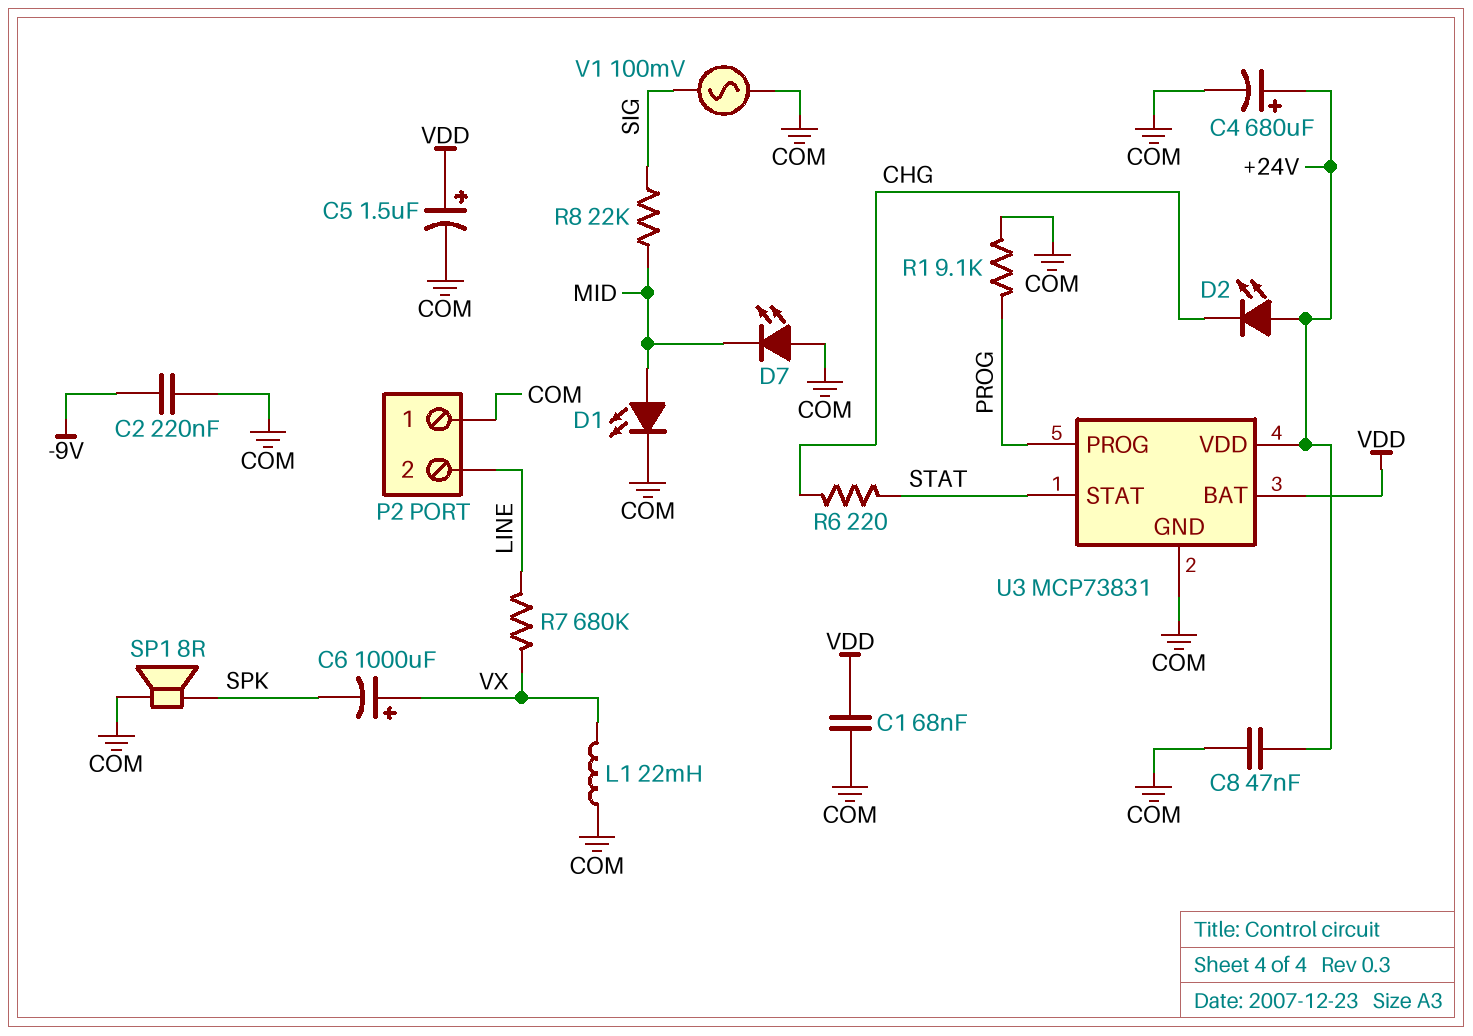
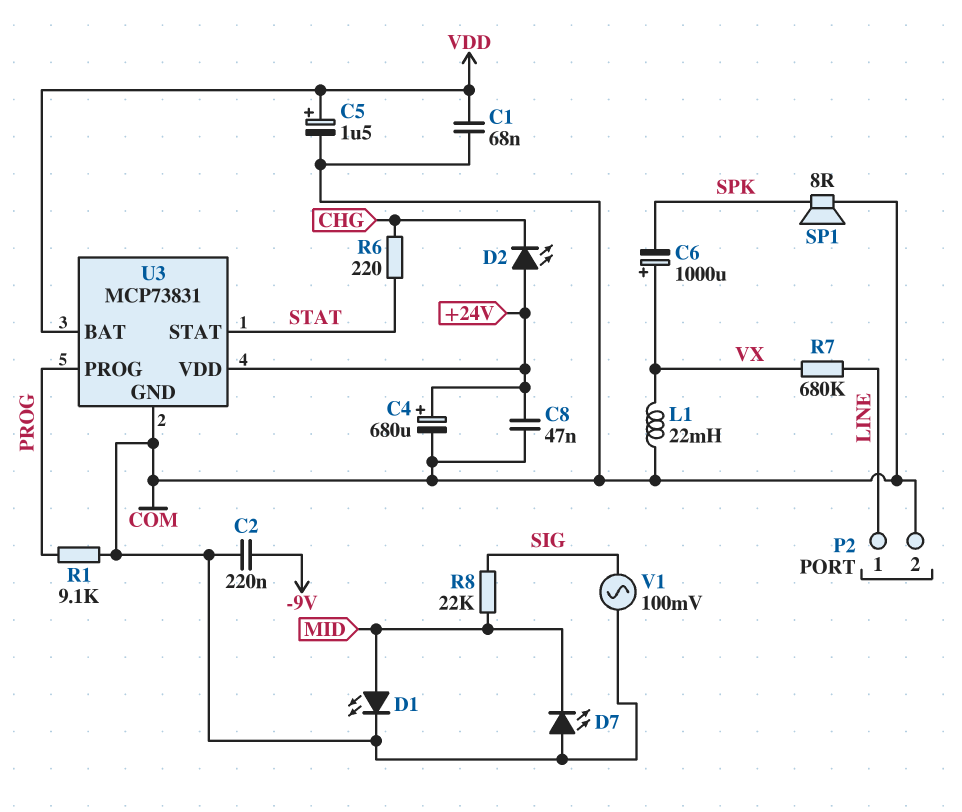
P2 pin 1: COM -> LINE
P2 pin 2: LINE -> COM

